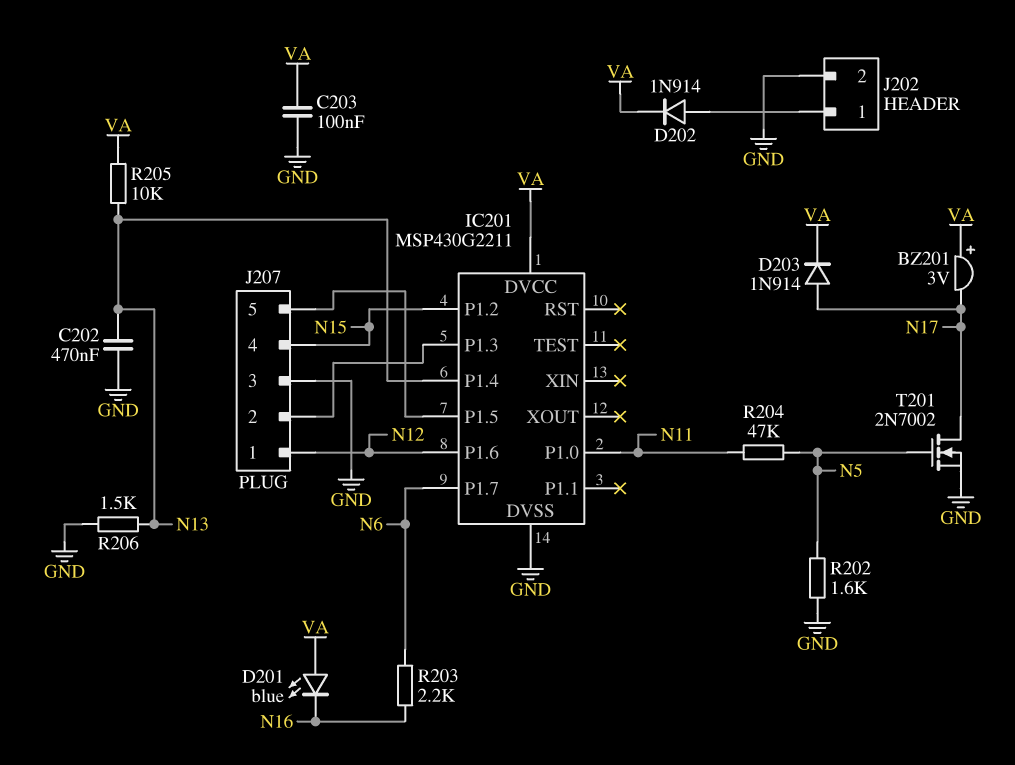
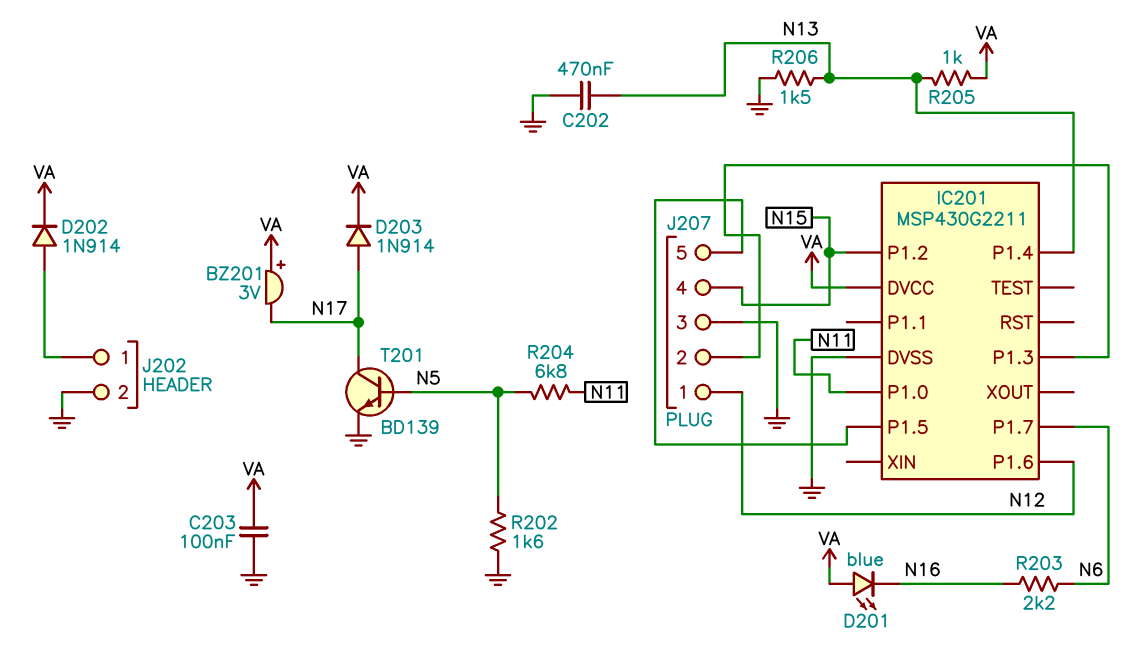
R204: 47k (N5, N11) -> 6.8k (N5, N11)
R205: 10k (N13, VA) -> 1k (N13, VA)
T201: NMOS 2N7002 (G N5, D N17, S GND) -> NPN BD139 (B N5, C N17, E GND)

